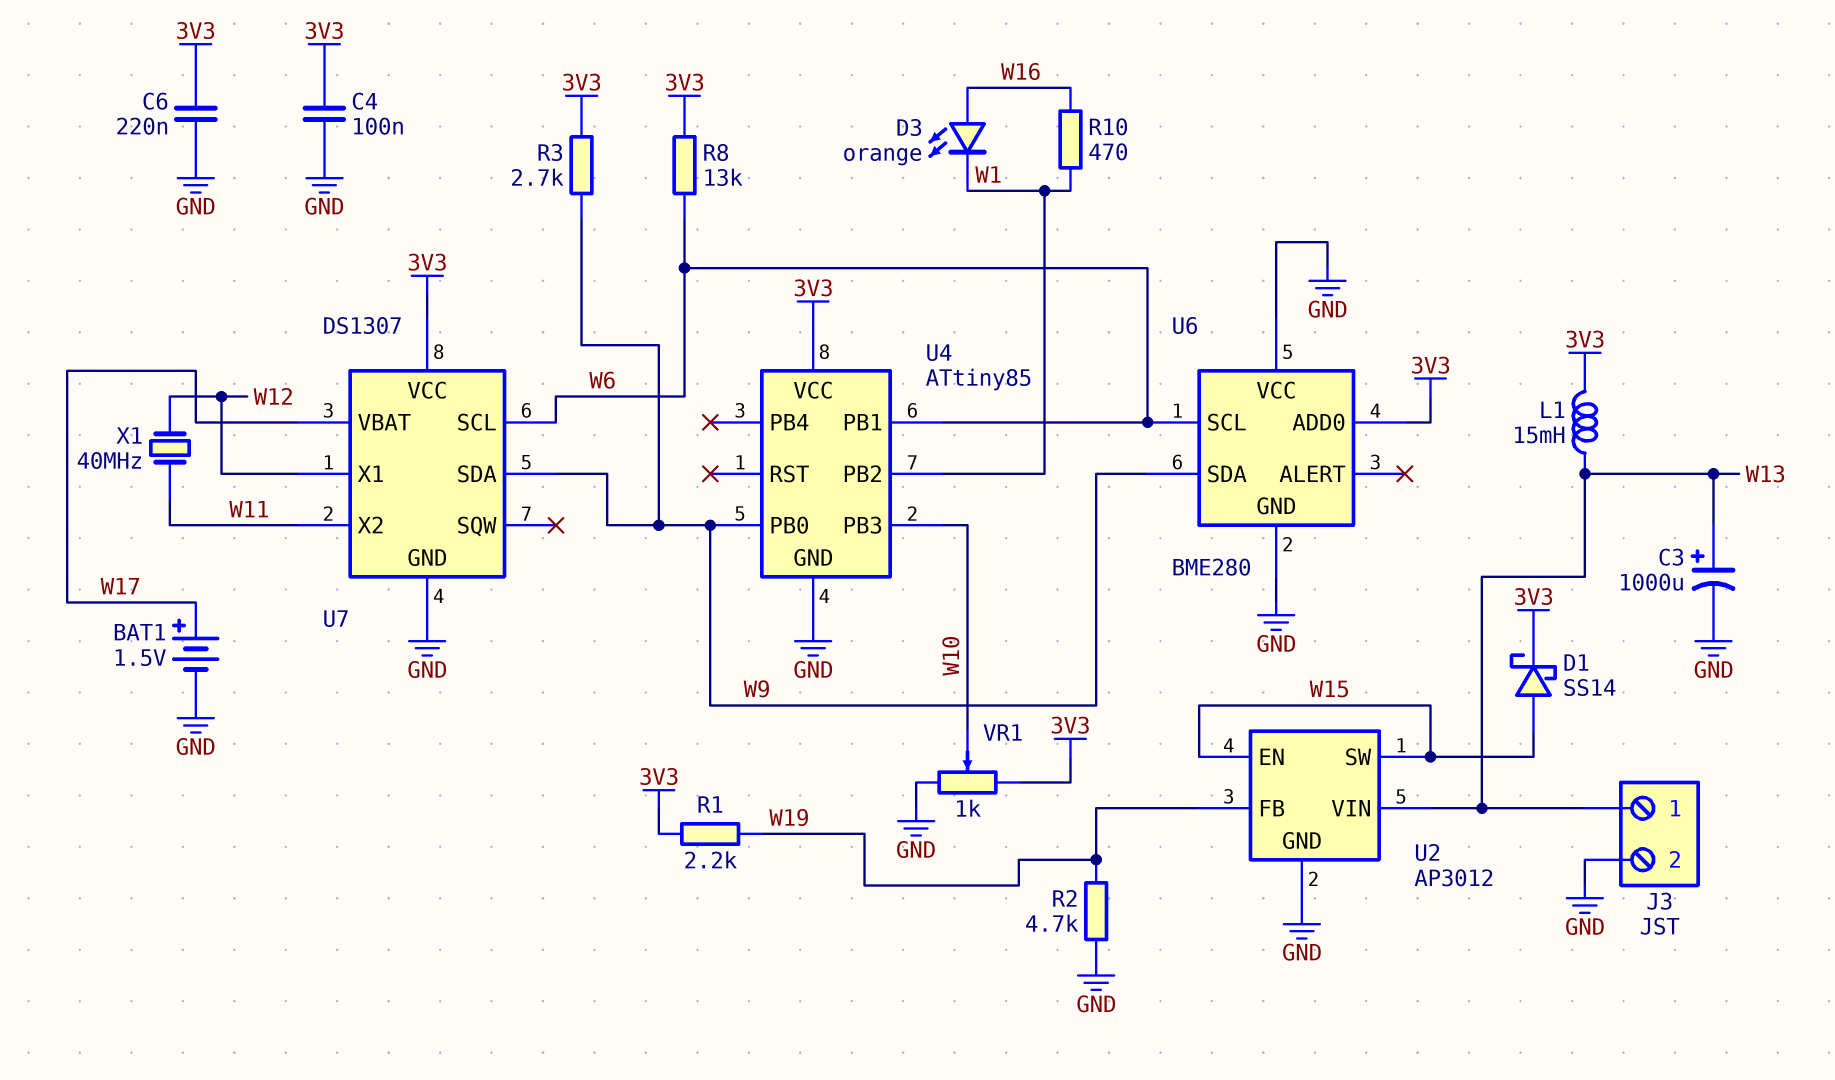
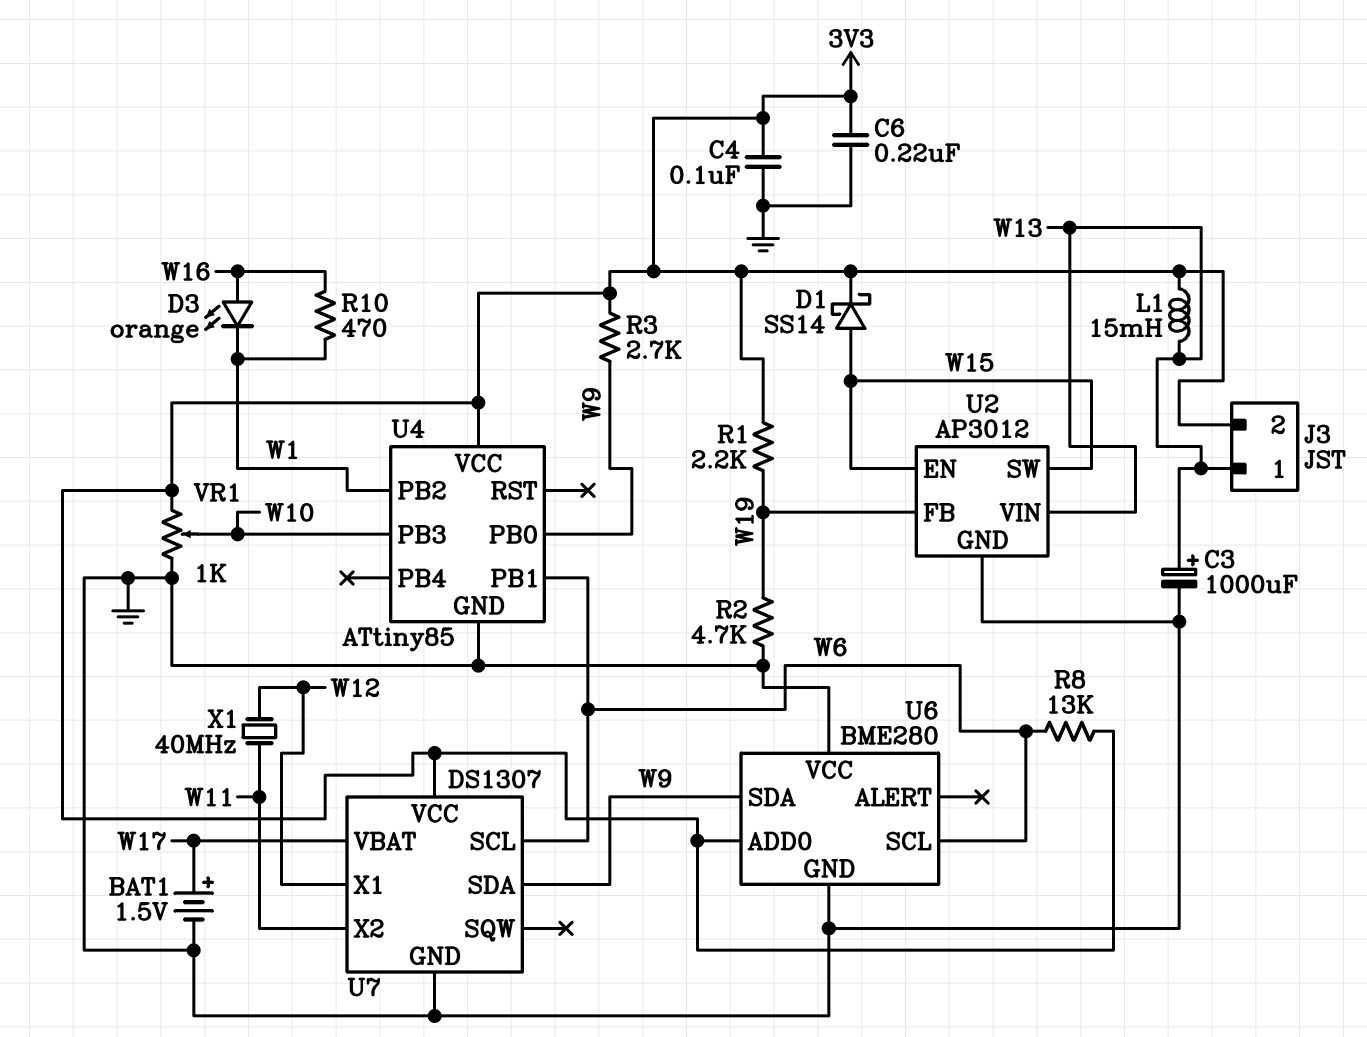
J3 pin 2: GND -> 3V3

